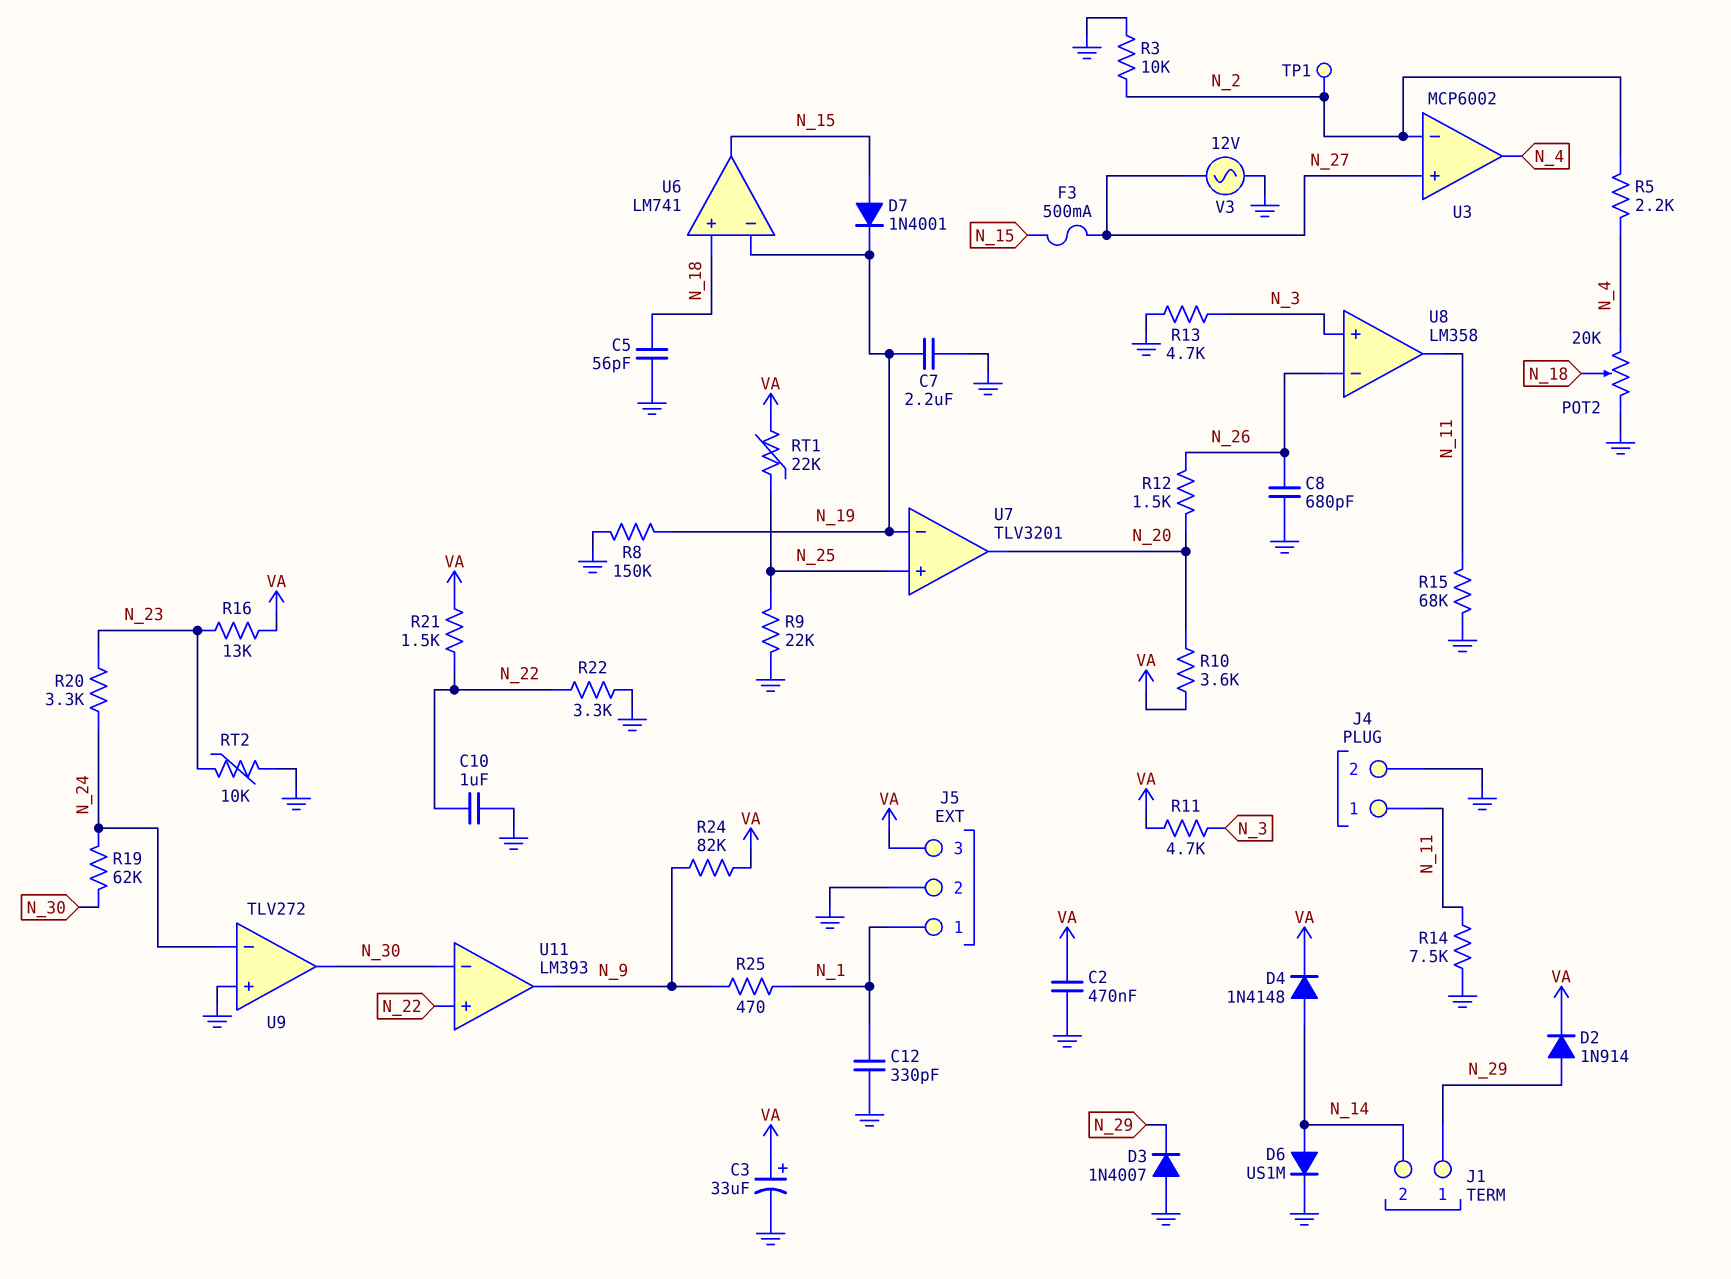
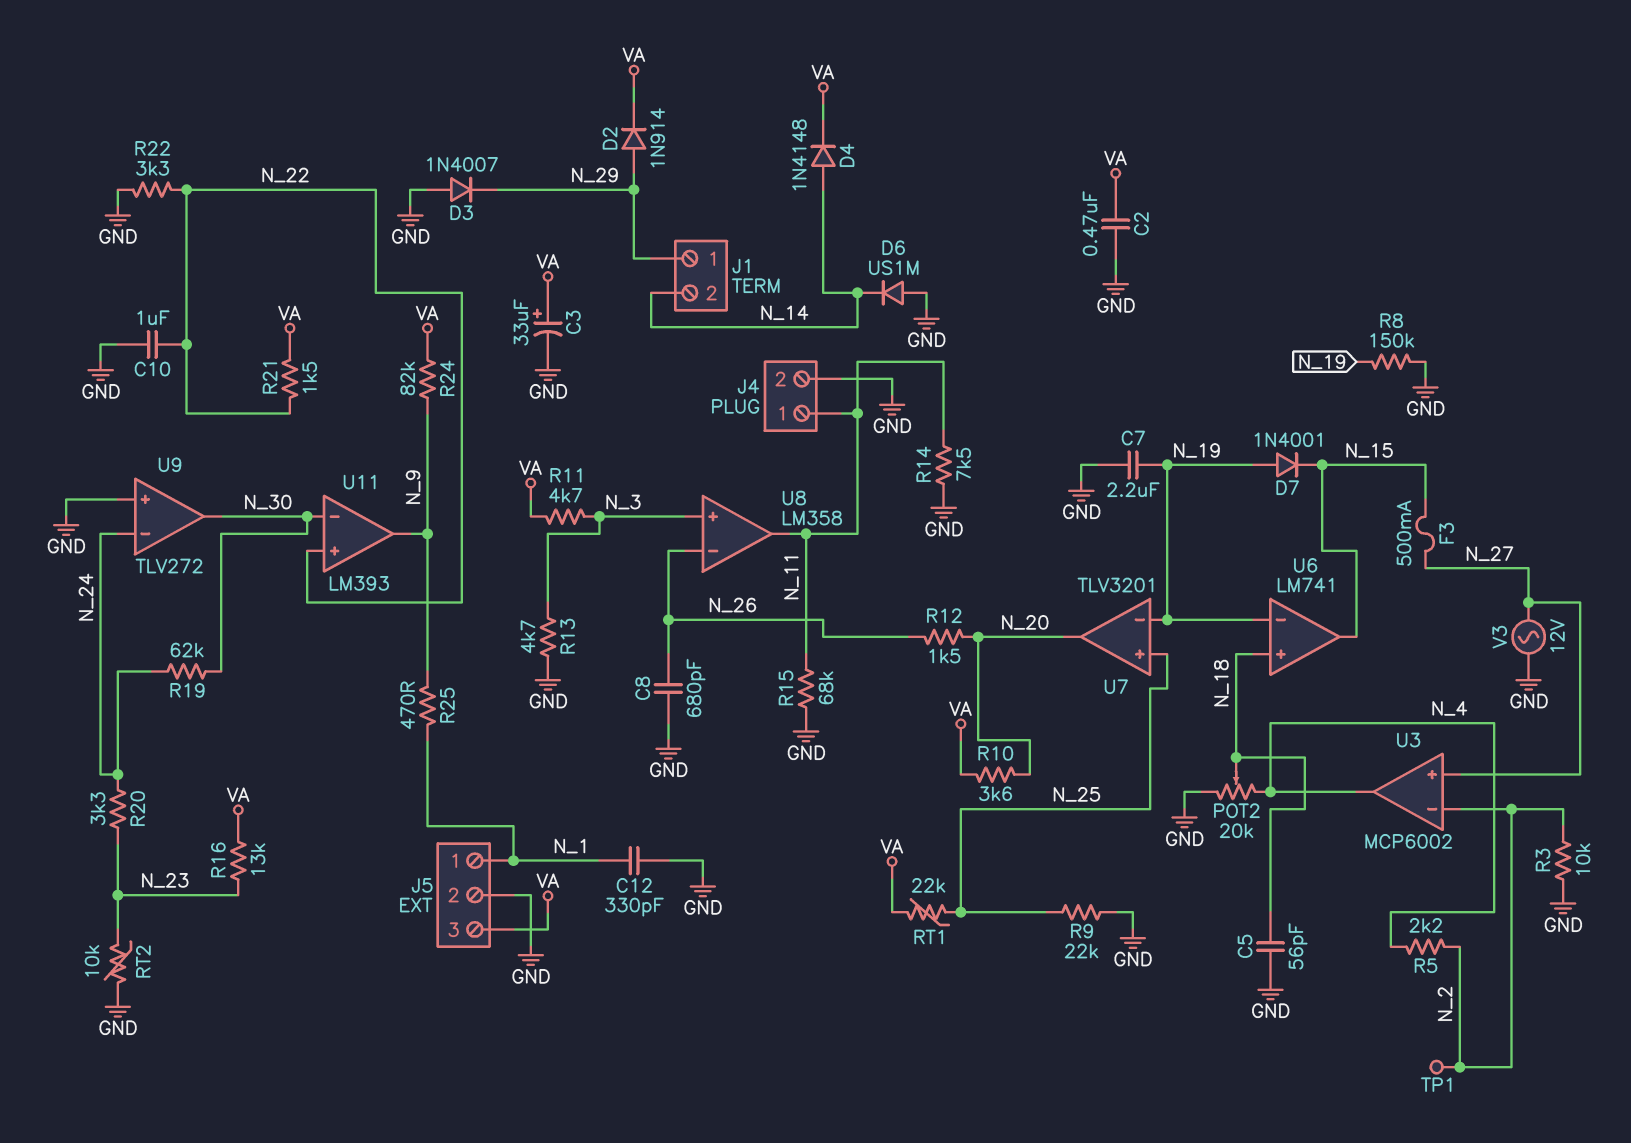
D6: diode US1M (A N_14, K GND) -> diode US1M (A GND, K N_14)
D7: diode 1N4001 (A N_15, K N_19) -> diode 1N4001 (A N_19, K N_15)

